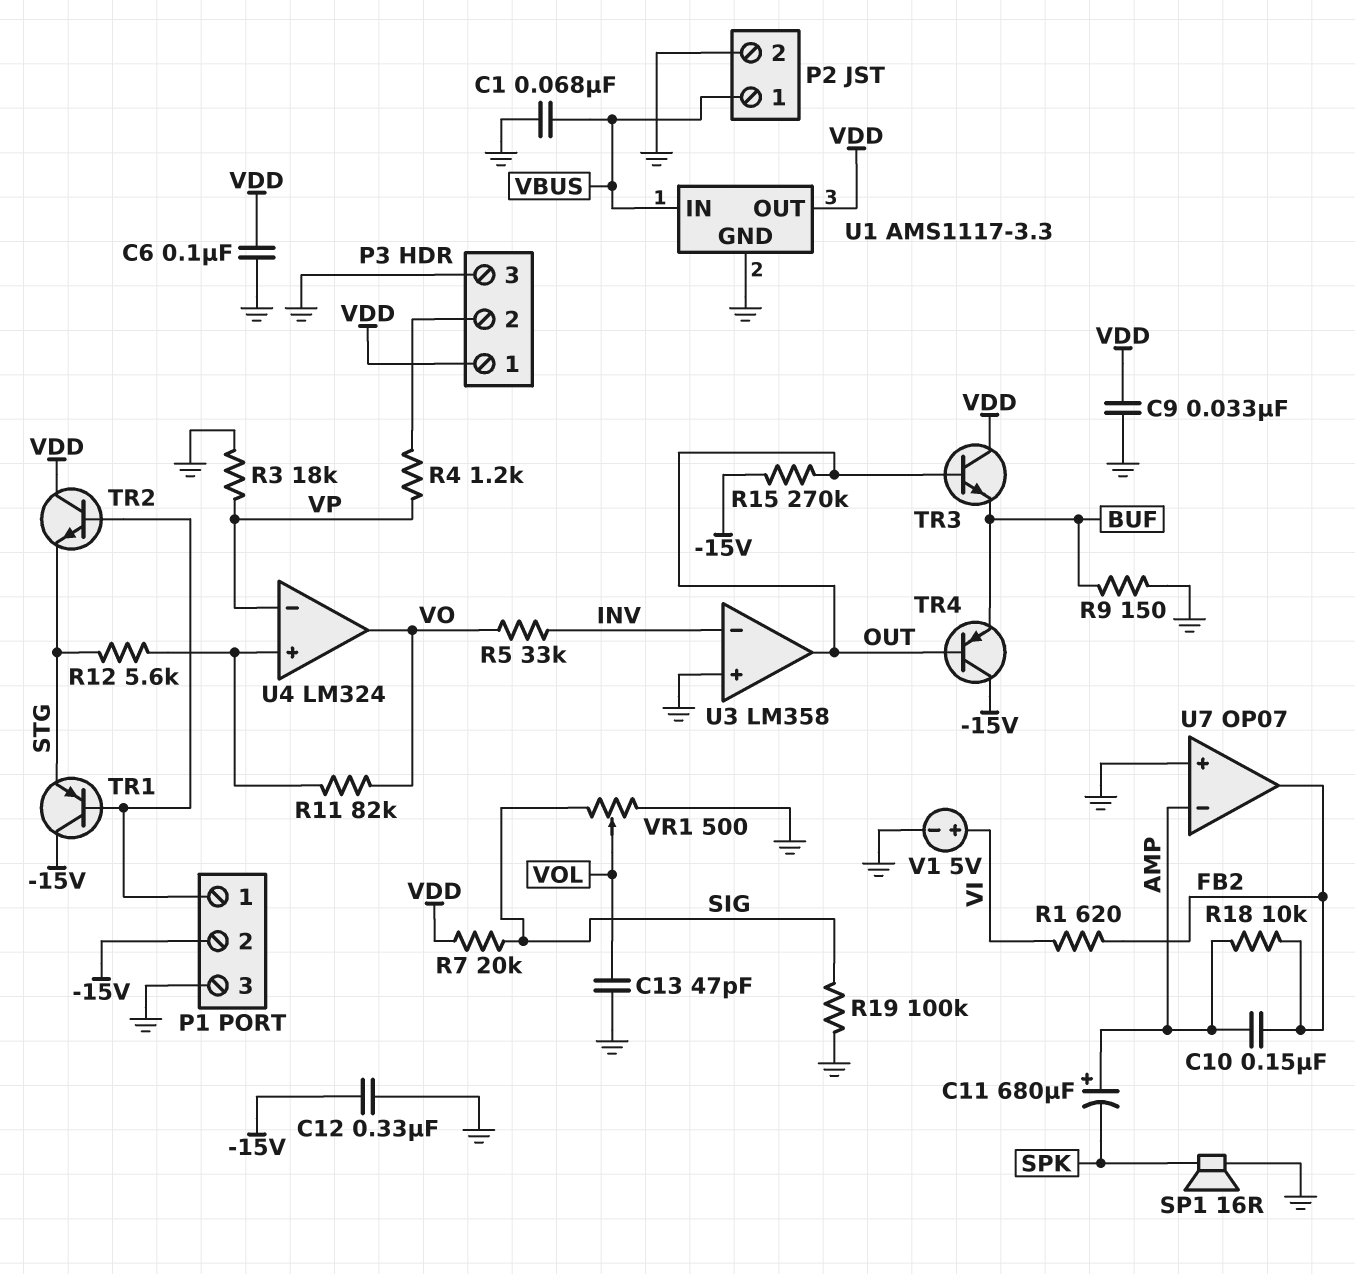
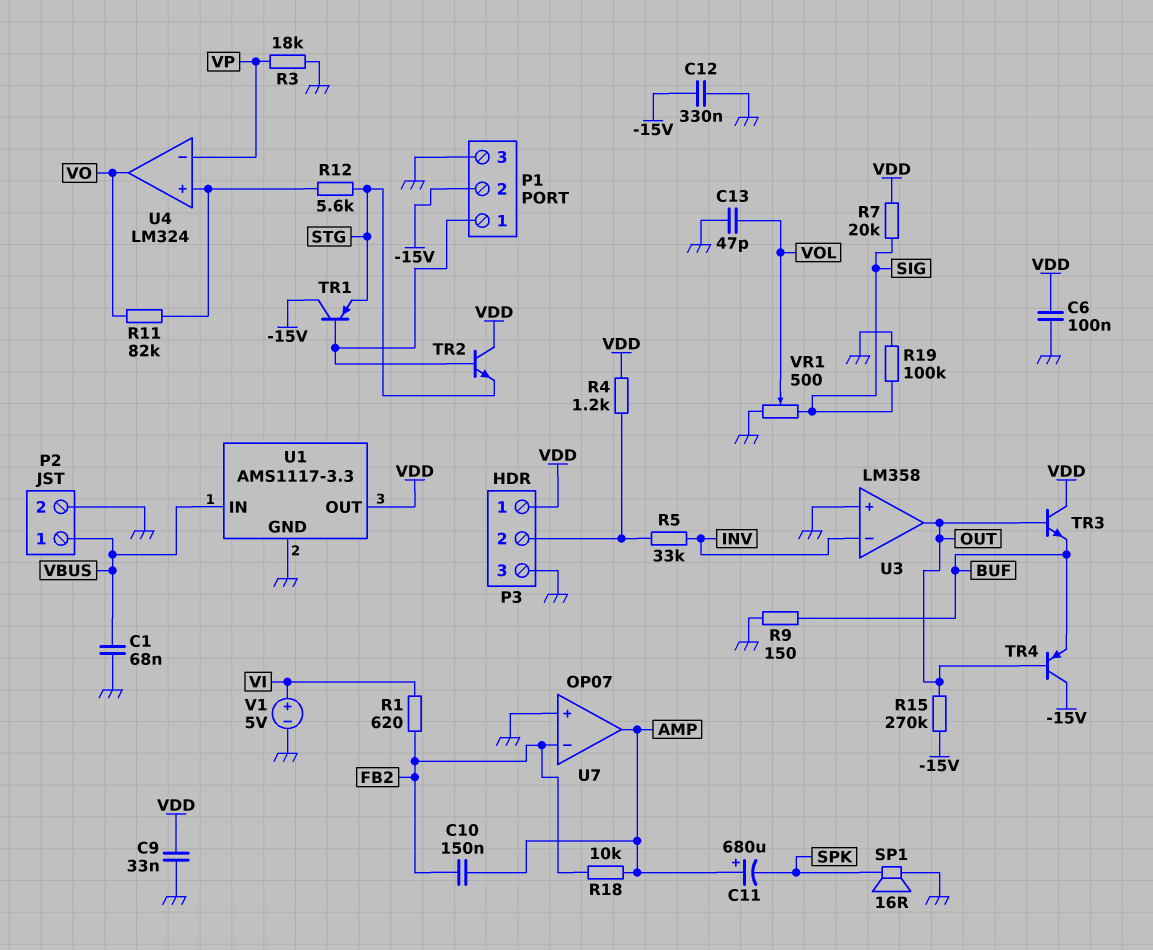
R4: 1.2k (P3/2, VP) -> 1.2k (P3/2, VDD)
R5: 33k (INV, VO) -> 33k (INV, P3/2)
U7 pin in-: AMP -> FB2
U7 pin out: FB2 -> AMP

